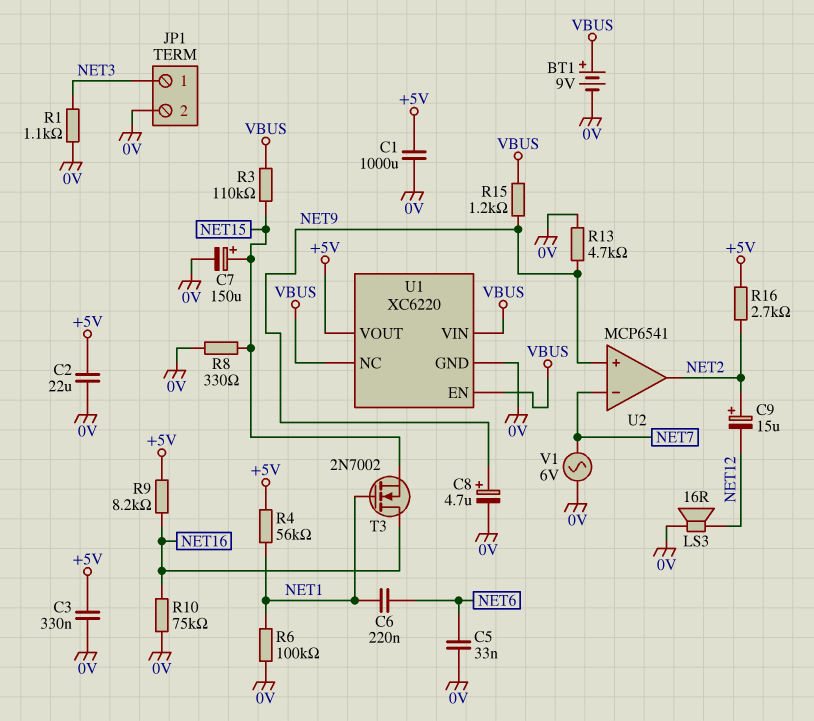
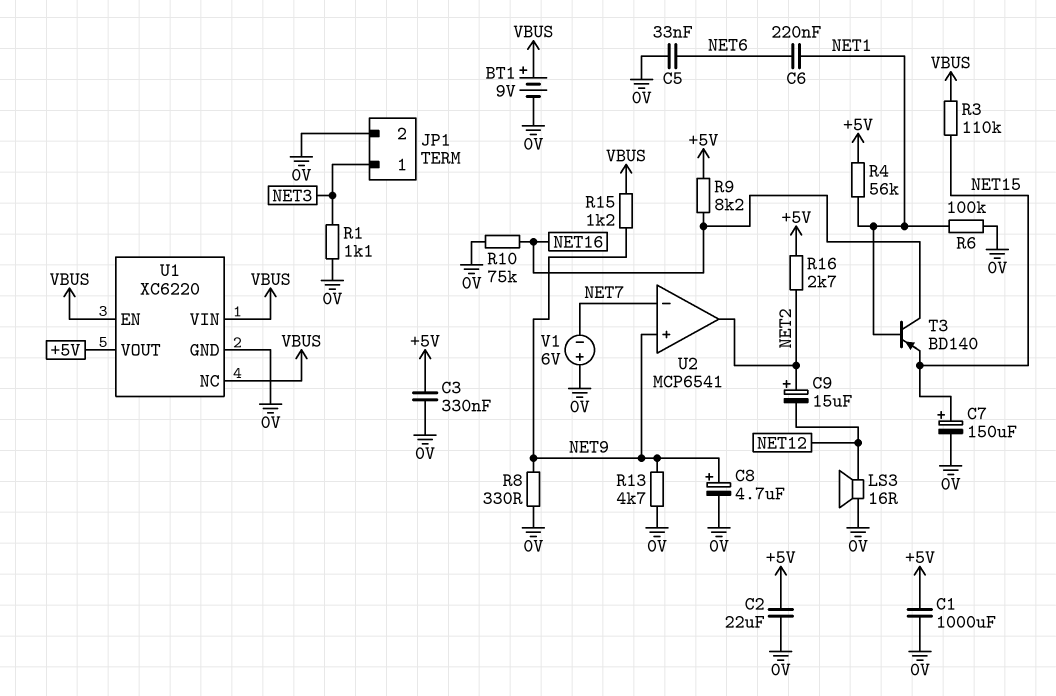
R8: 330 (0V, NET15) -> 330 (0V, NET9)
T3: NMOS 2N7002 (G NET1, D NET16, S NET15) -> PNP BD140 (B NET1, C NET16, E NET15)
V1: AC 6V (0V, NET7) -> 6V (plus 0V, minus NET7)

